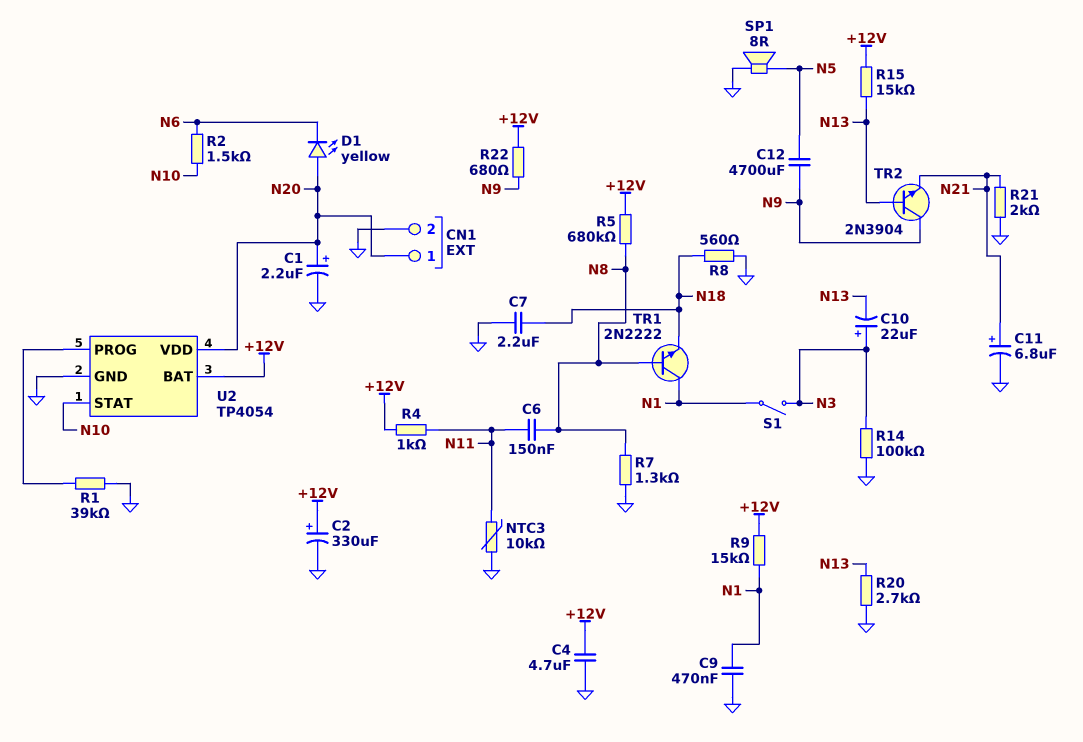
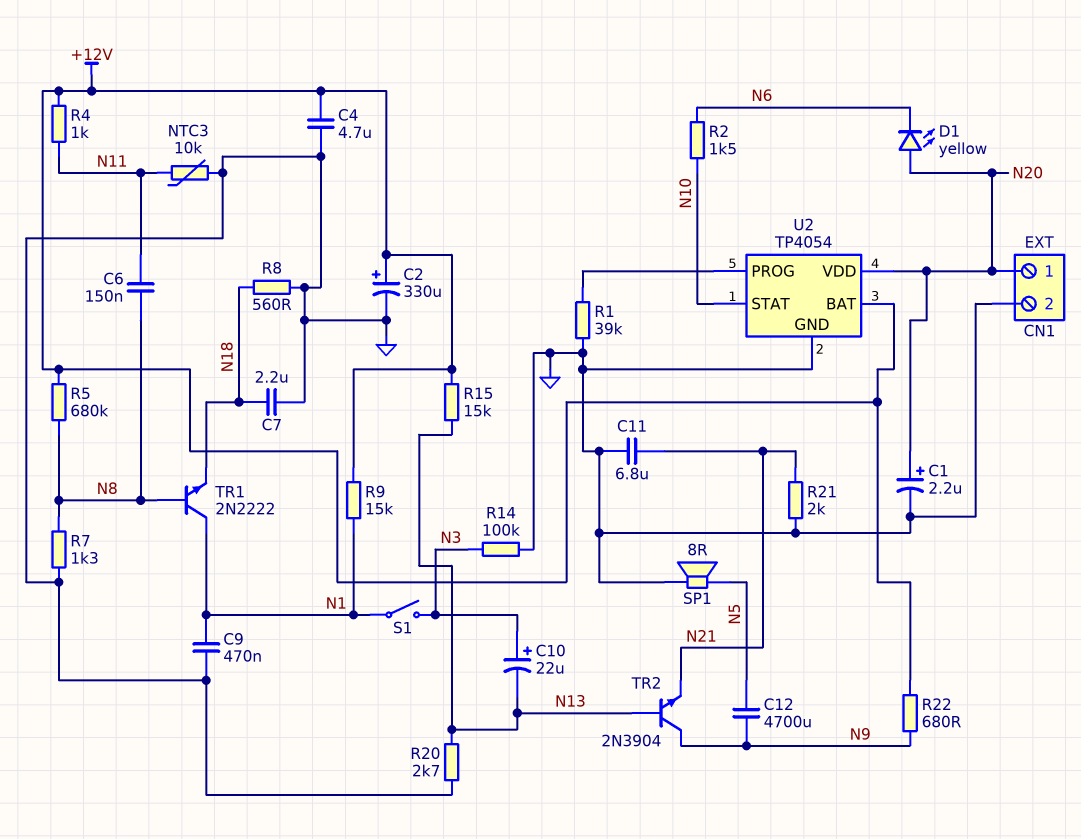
C11: 6.8uF (plus N21, minus GND) -> 6.8uF (GND, N21)

